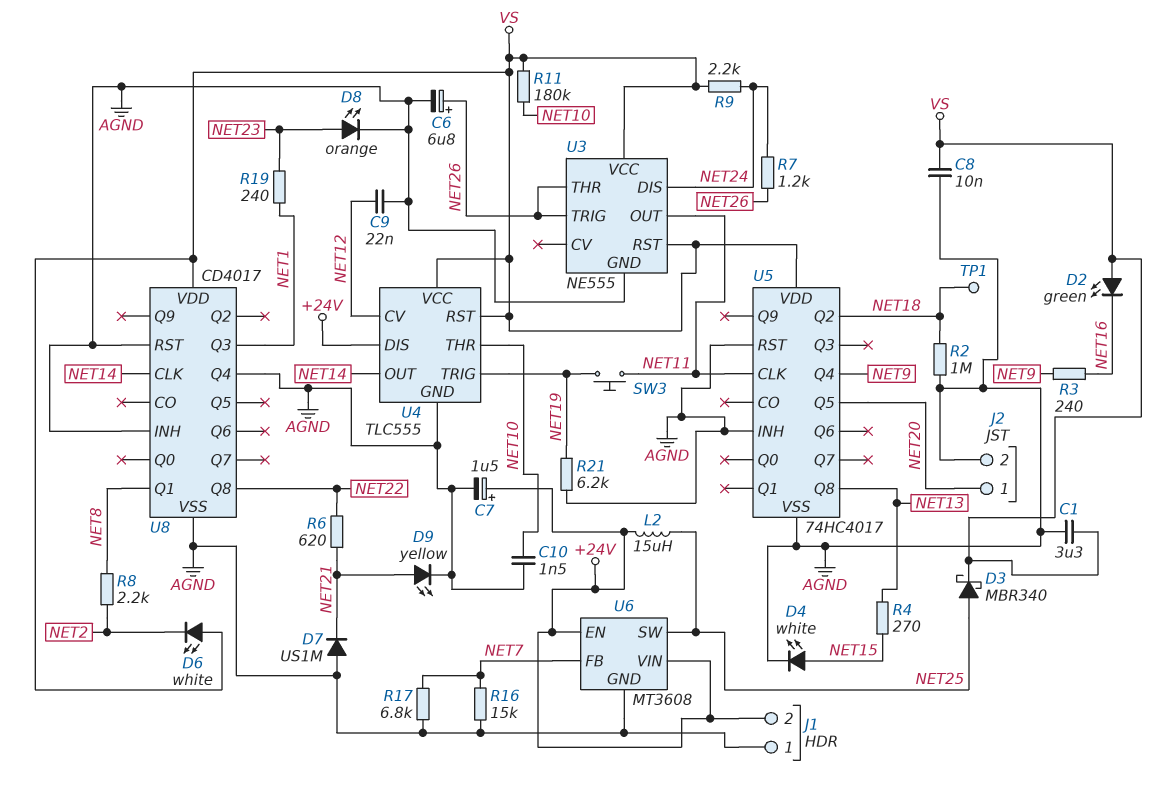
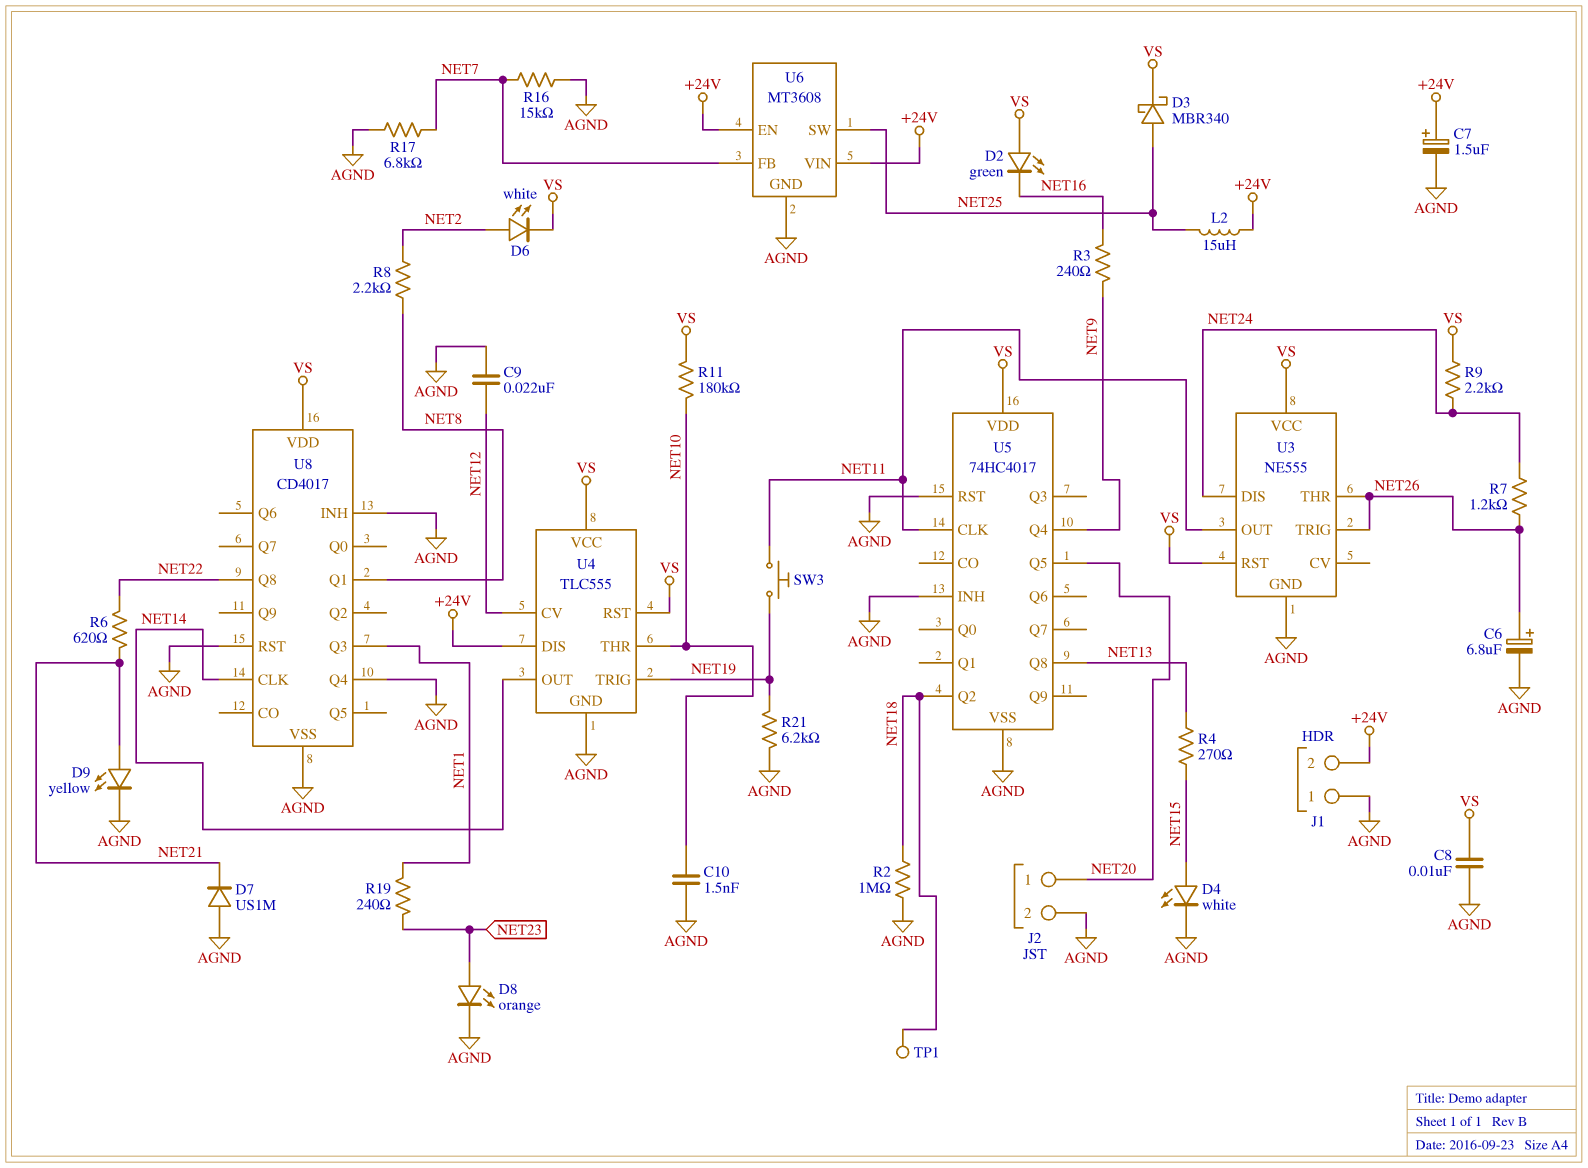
C1: 3.3uF (AGND, VS) -> none
D6: LED white (A VS, K NET2) -> LED white (A NET2, K VS)

